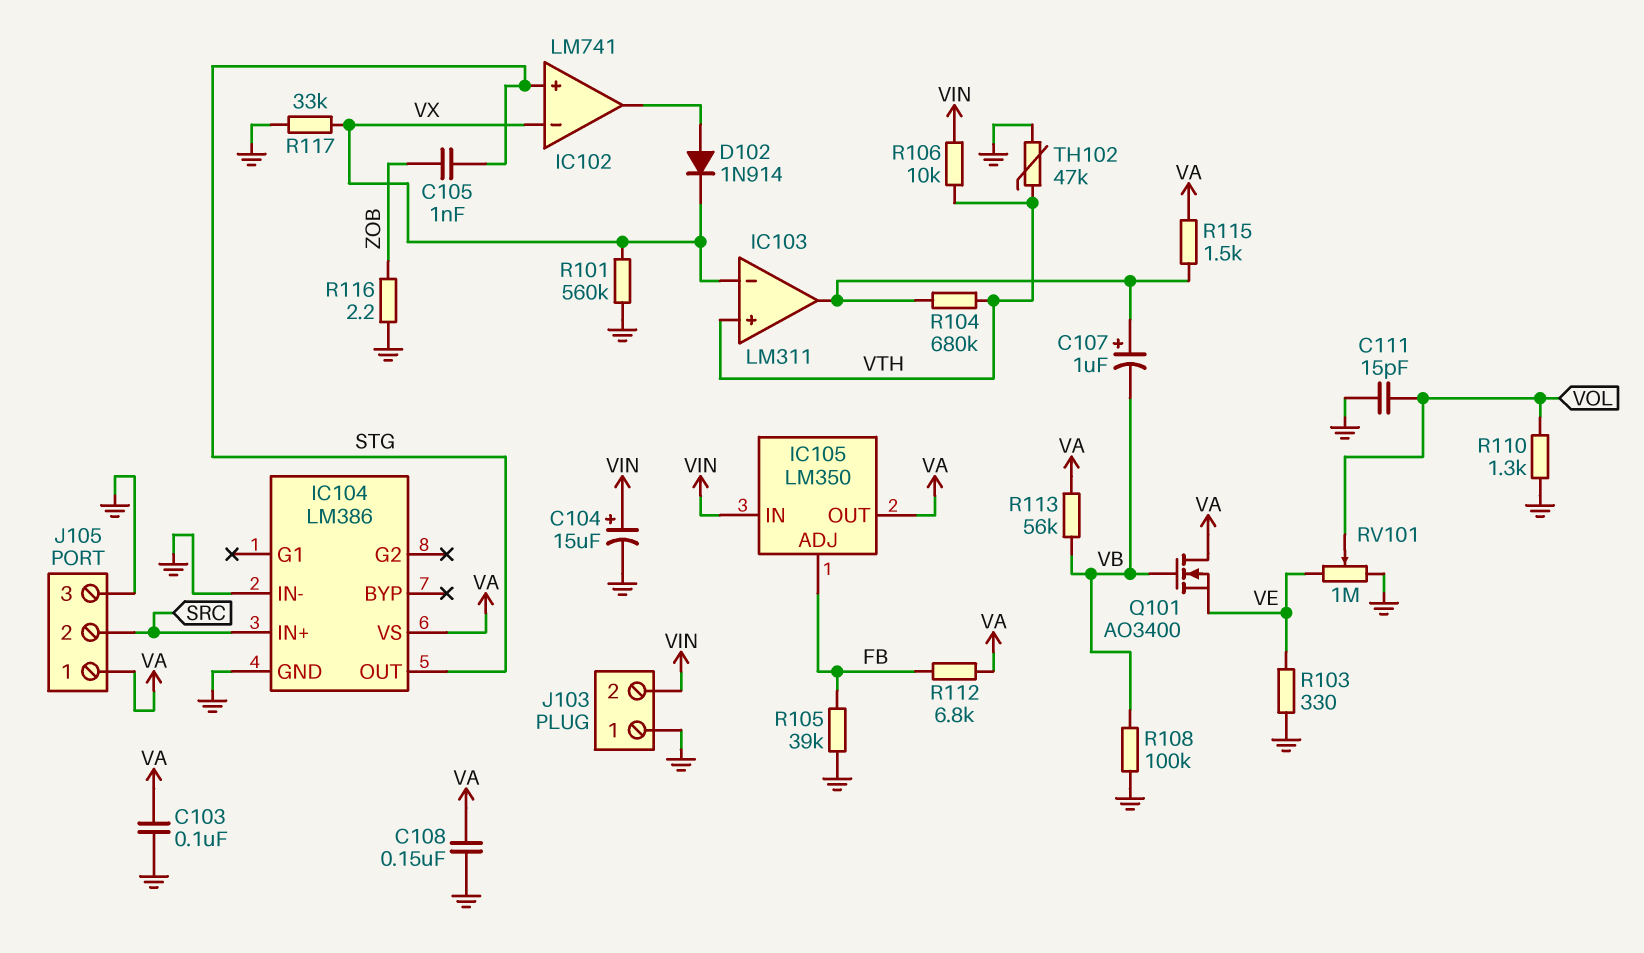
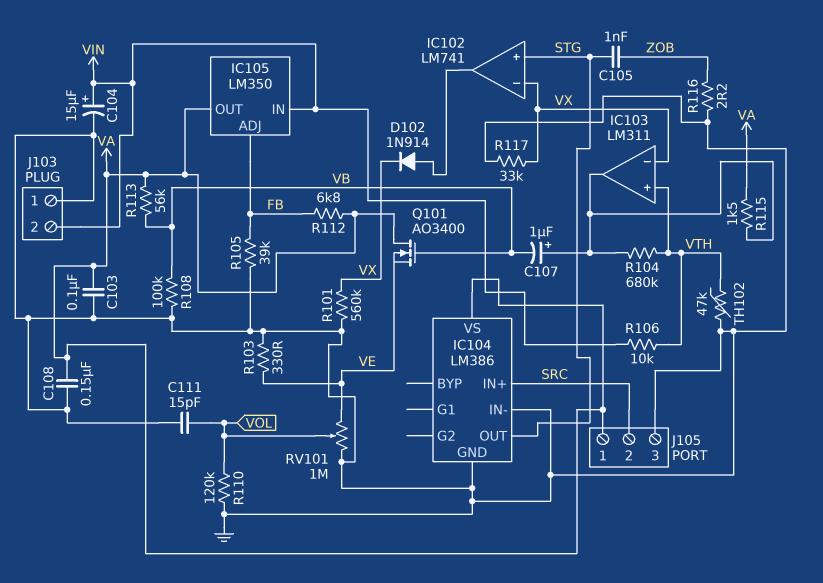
R110: 1.3k (GND, VOL) -> 120k (GND, VOL)

